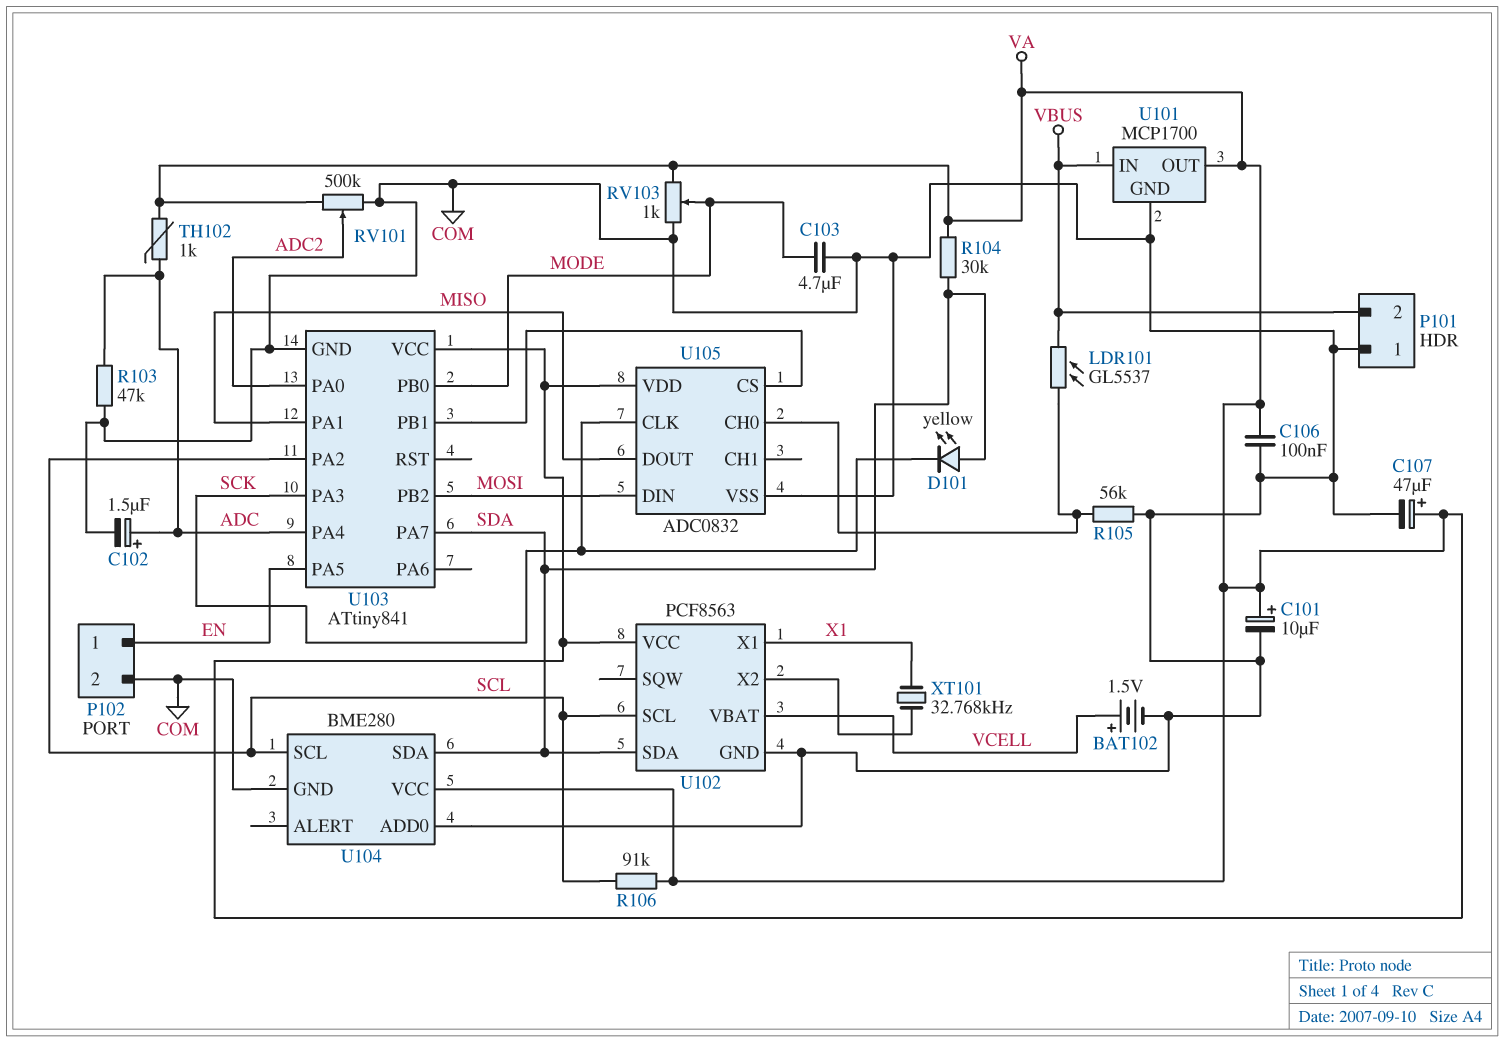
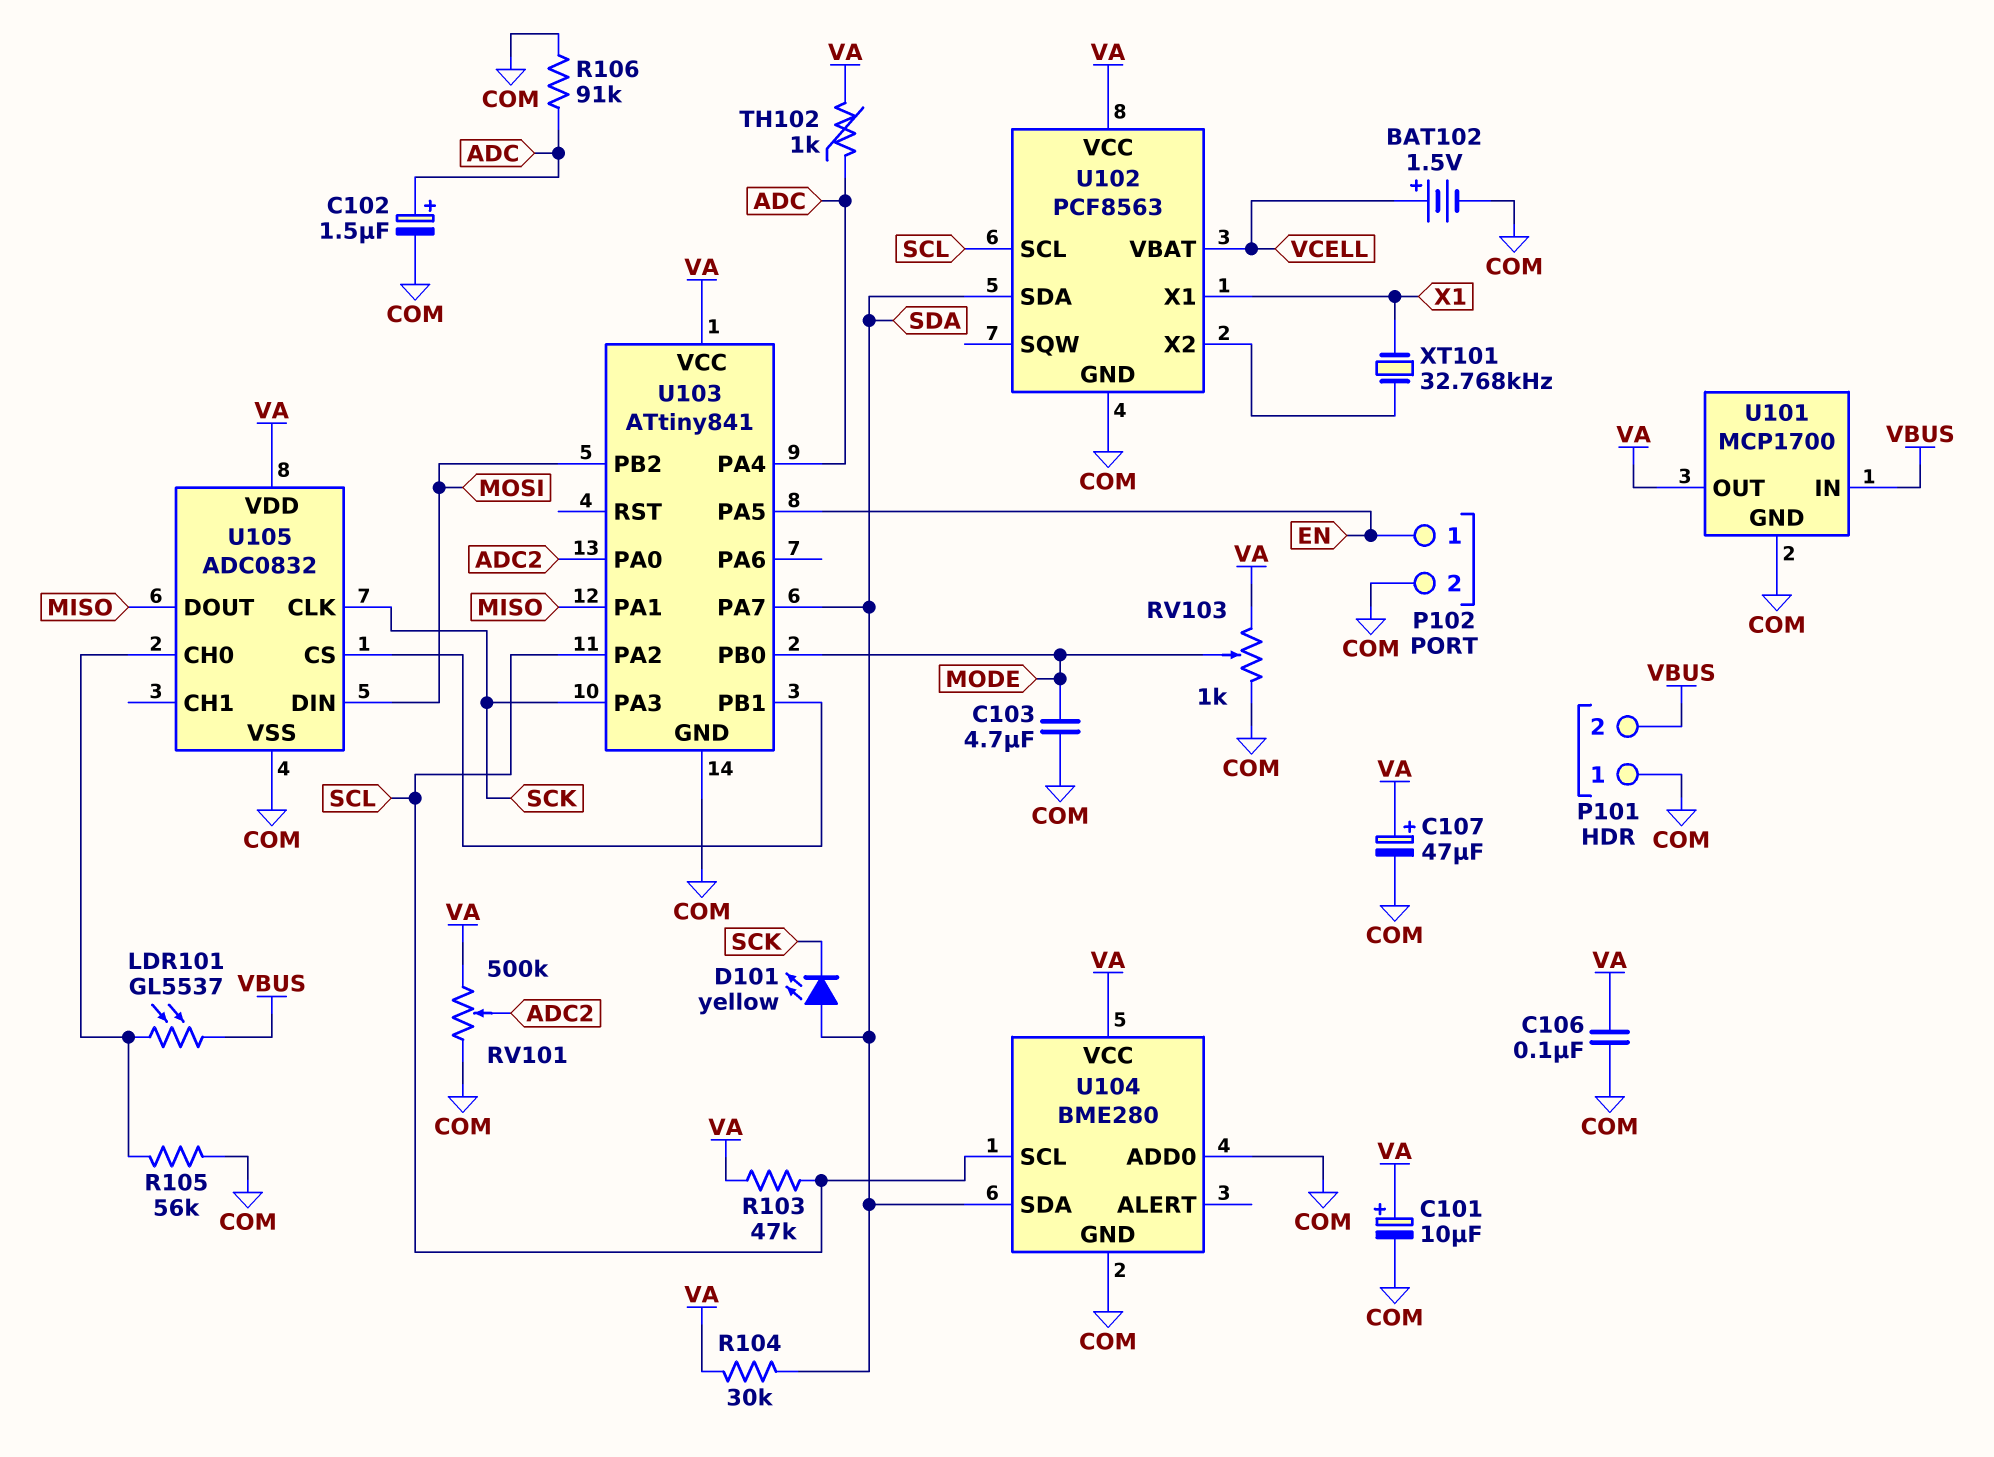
R103: 47k (ADC, COM) -> 47k (SCL, VA)
R106: 91k (SCL, VA) -> 91k (ADC, COM)

